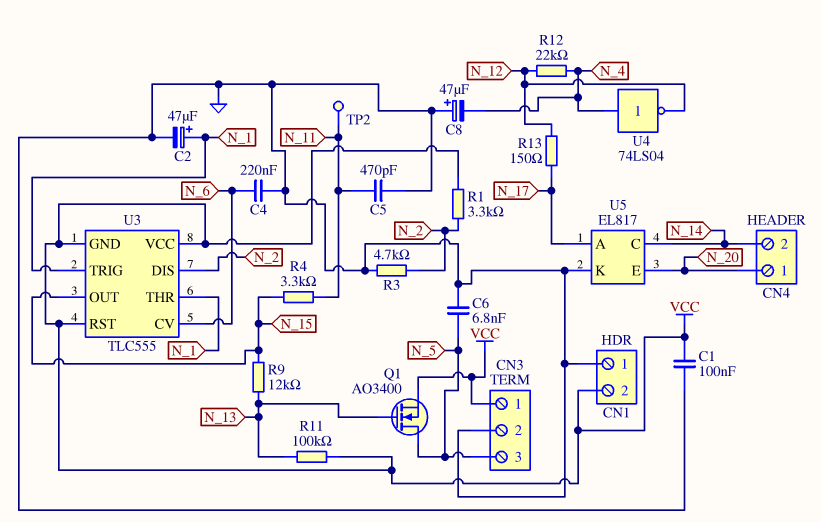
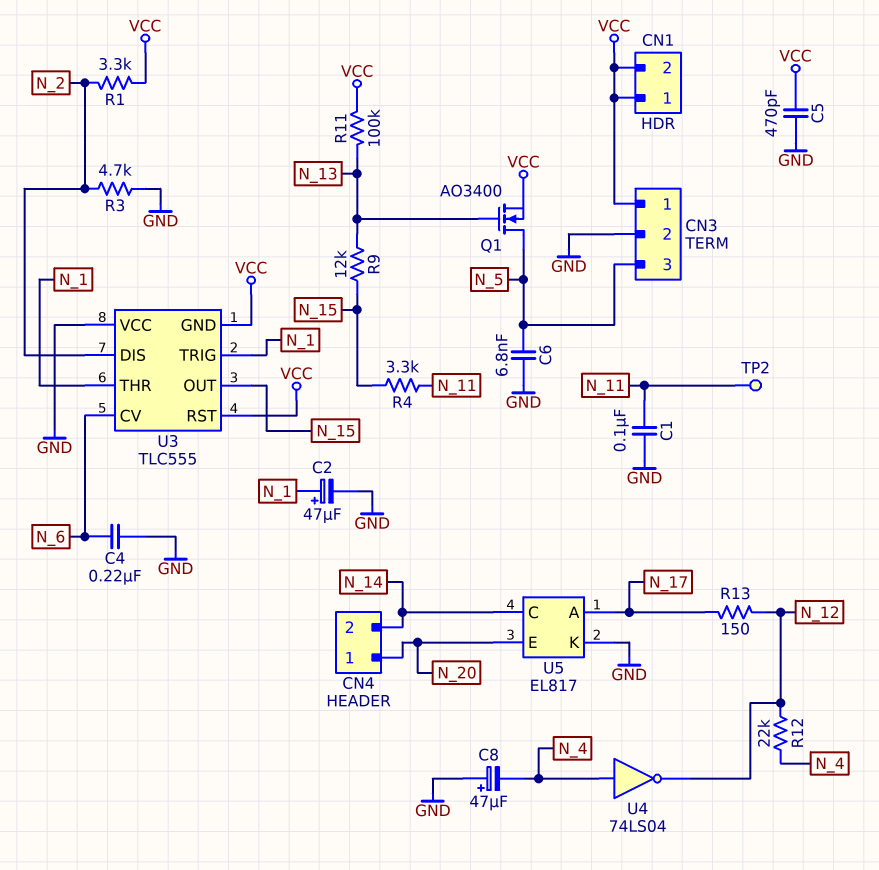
C1: 100nF (GND, VCC) -> 100nF (GND, N_11)
C5: 470pF (GND, N_11) -> 470pF (GND, VCC)
CN1 pin 1: GND -> VCC
U3 pin VCC: VCC -> GND

